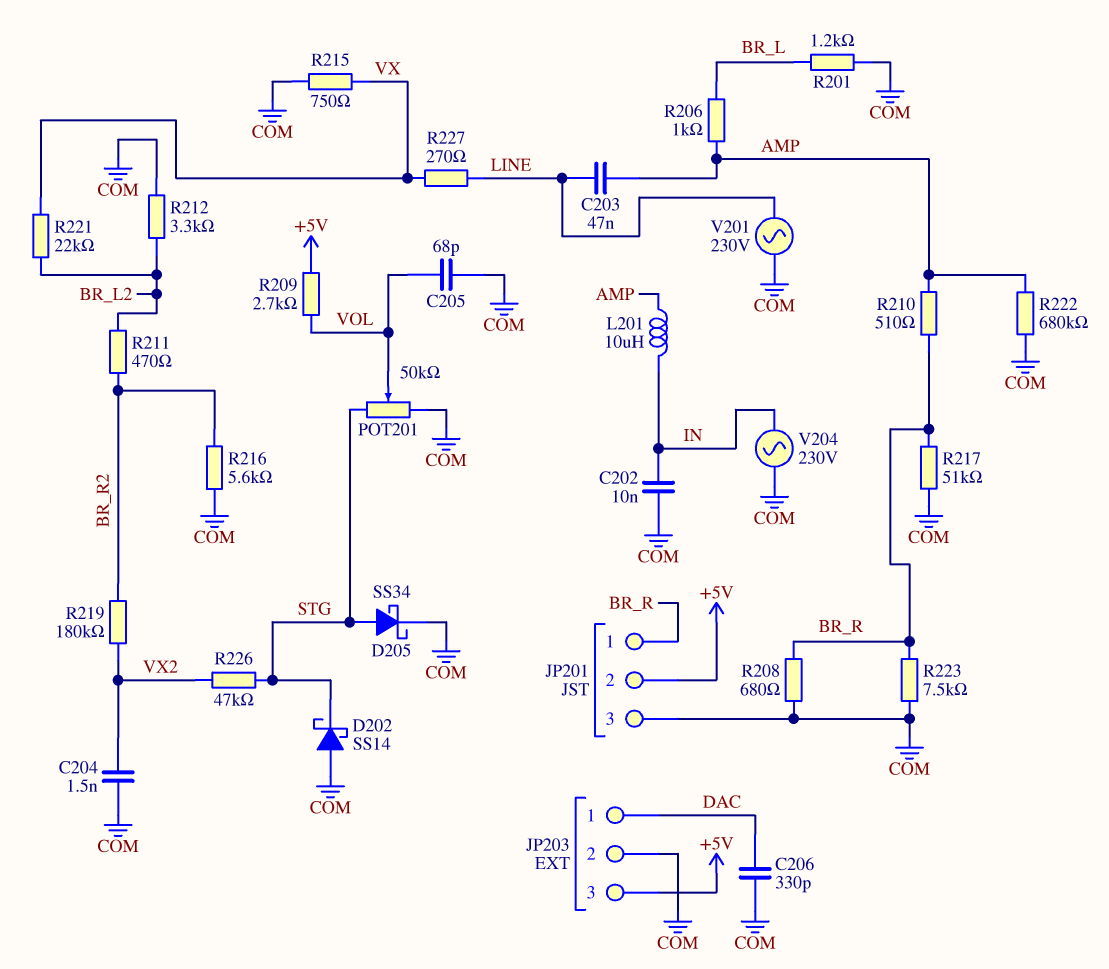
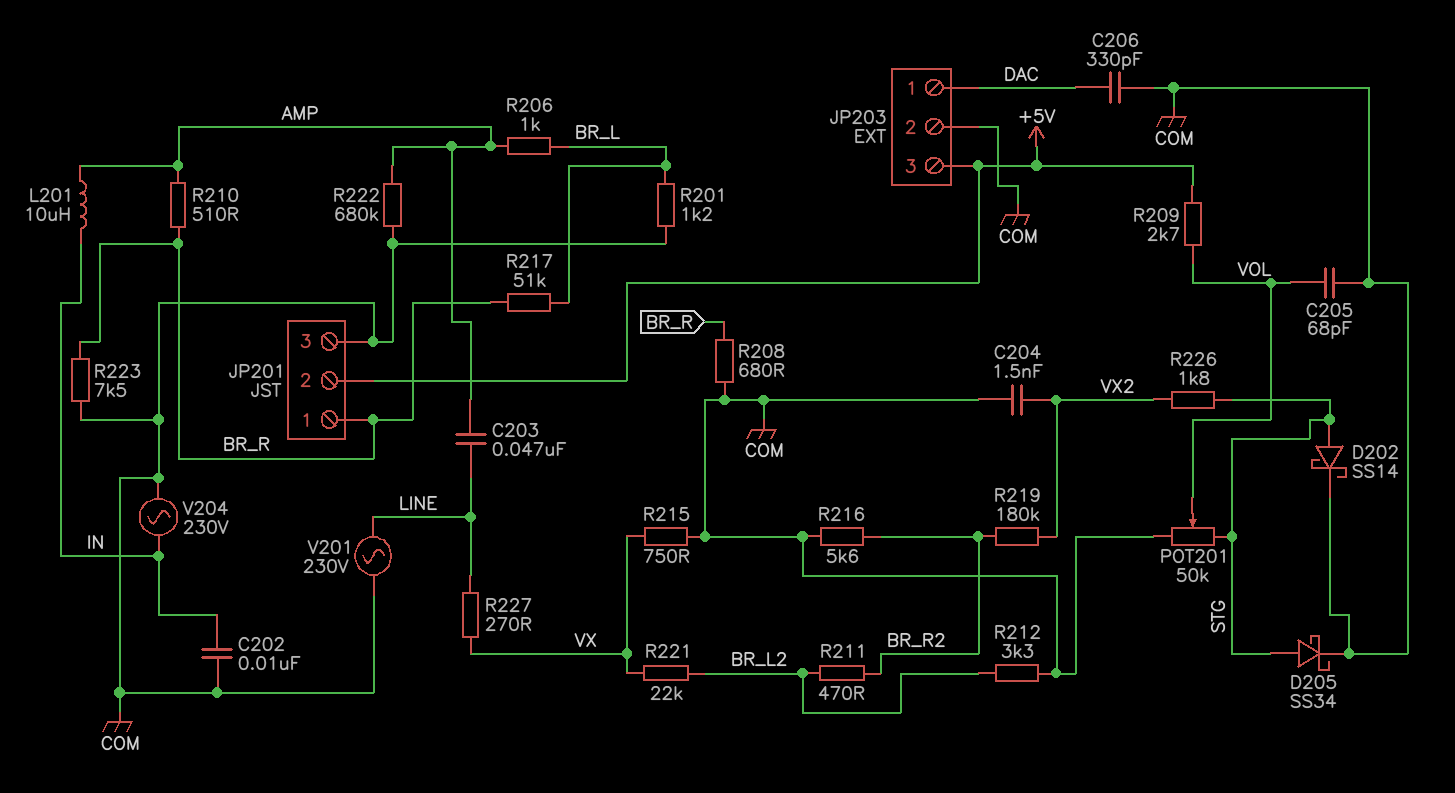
D202: schottky SS14 (A COM, K STG) -> schottky SS14 (A STG, K COM)
R217: 51k (BR_R, COM) -> 51k (BR_L, BR_R)
R226: 47k (STG, VX2) -> 1.8k (STG, VX2)

